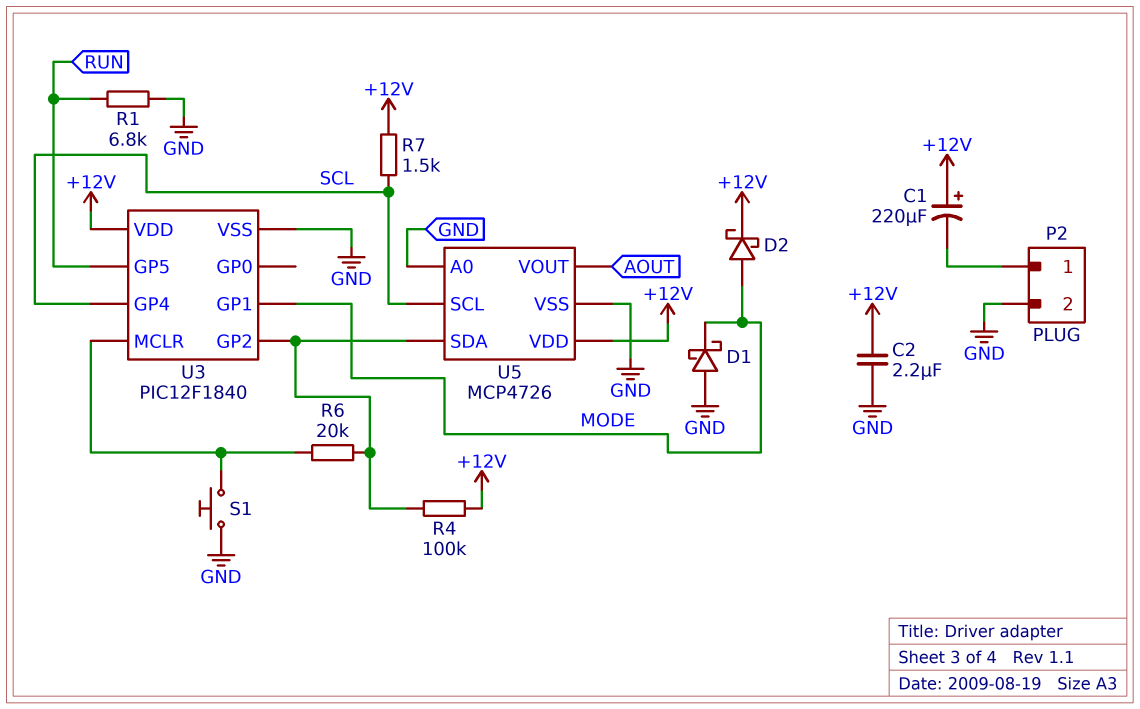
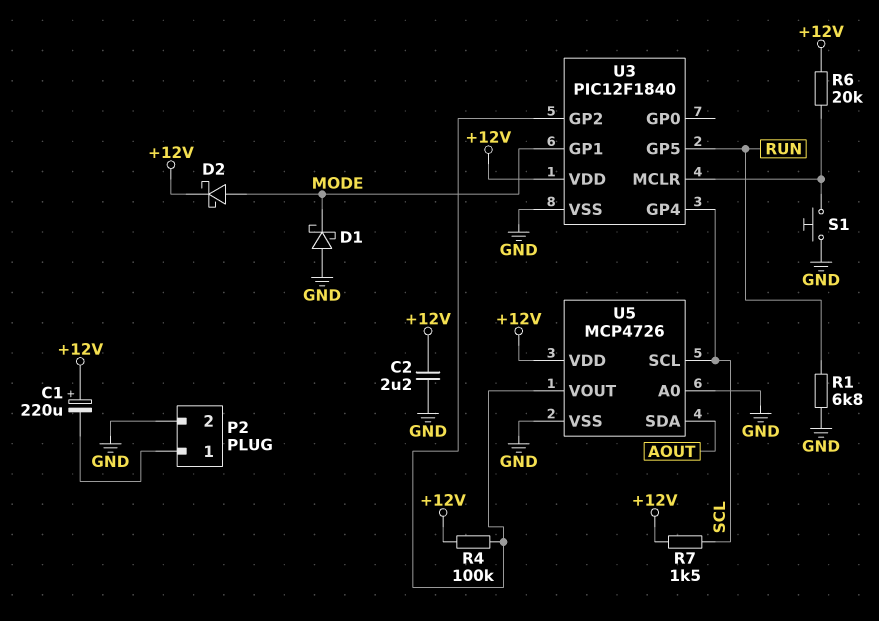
R6: 20k (U3/GP2, U3/MCLR) -> 20k (+12V, U3/MCLR)
U5 pin SDA: U3/GP2 -> AOUT
U5 pin VOUT: AOUT -> U3/GP2

